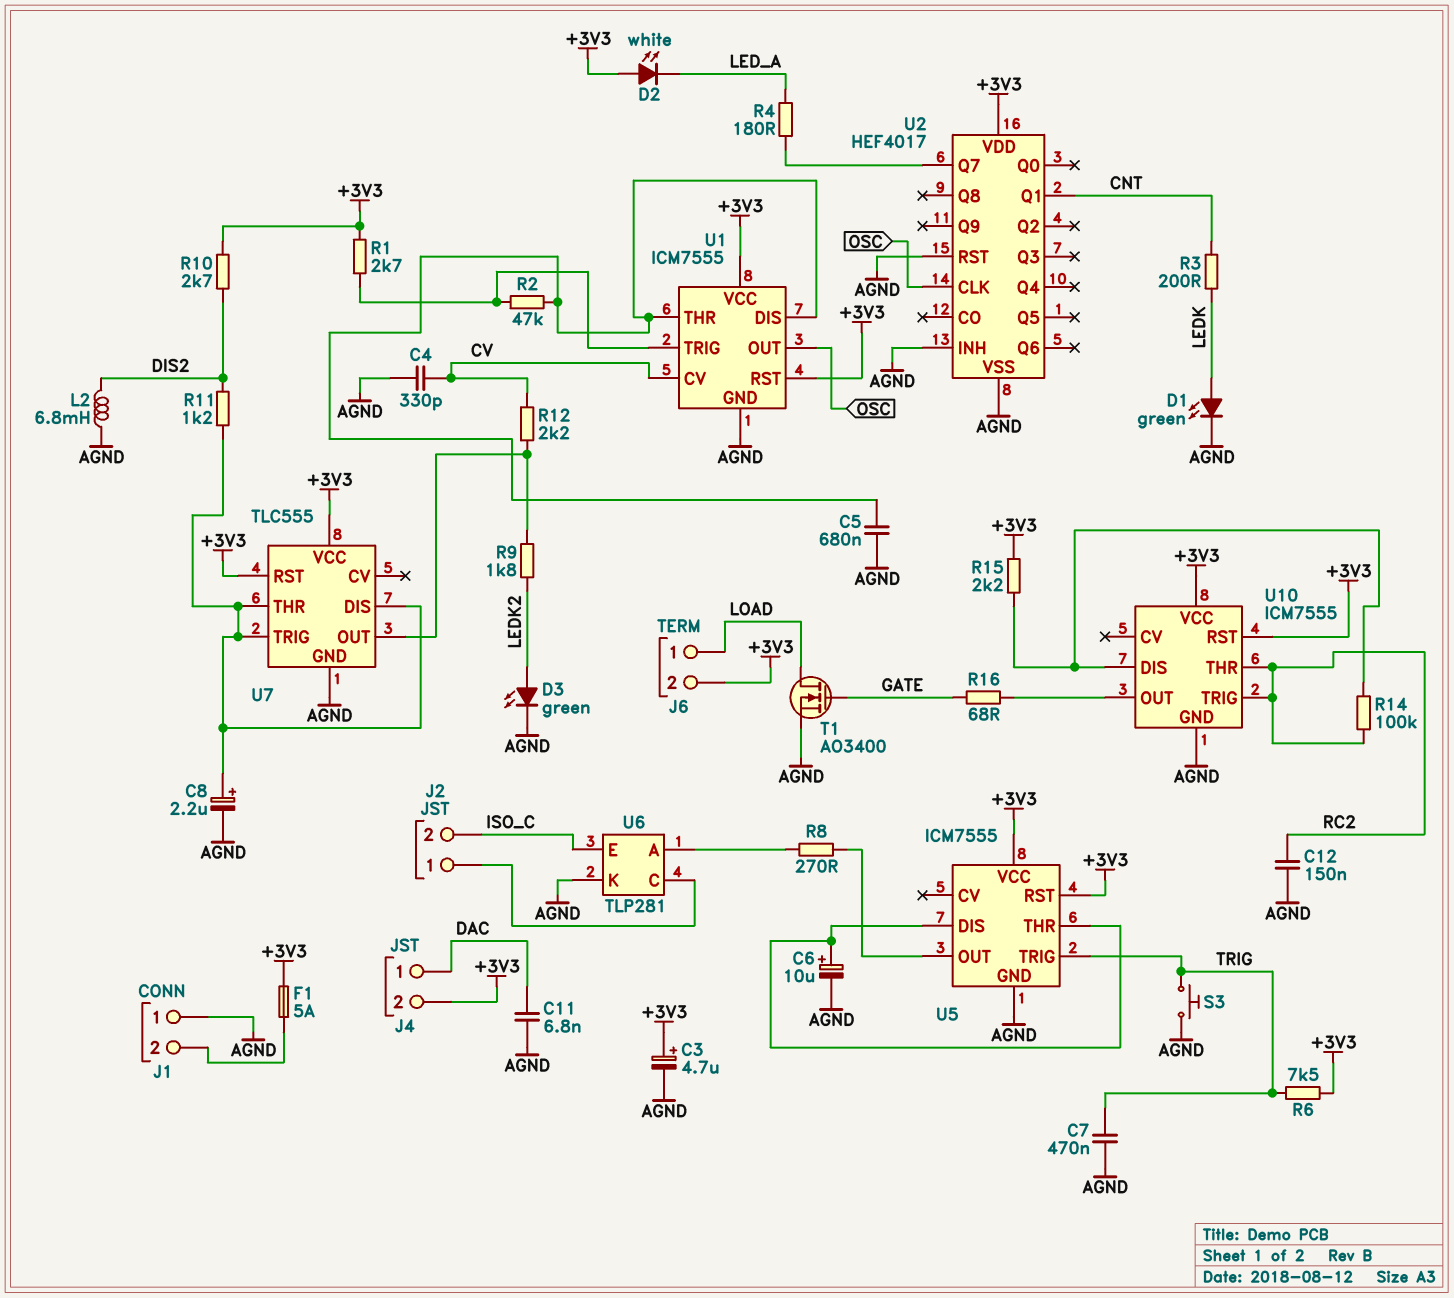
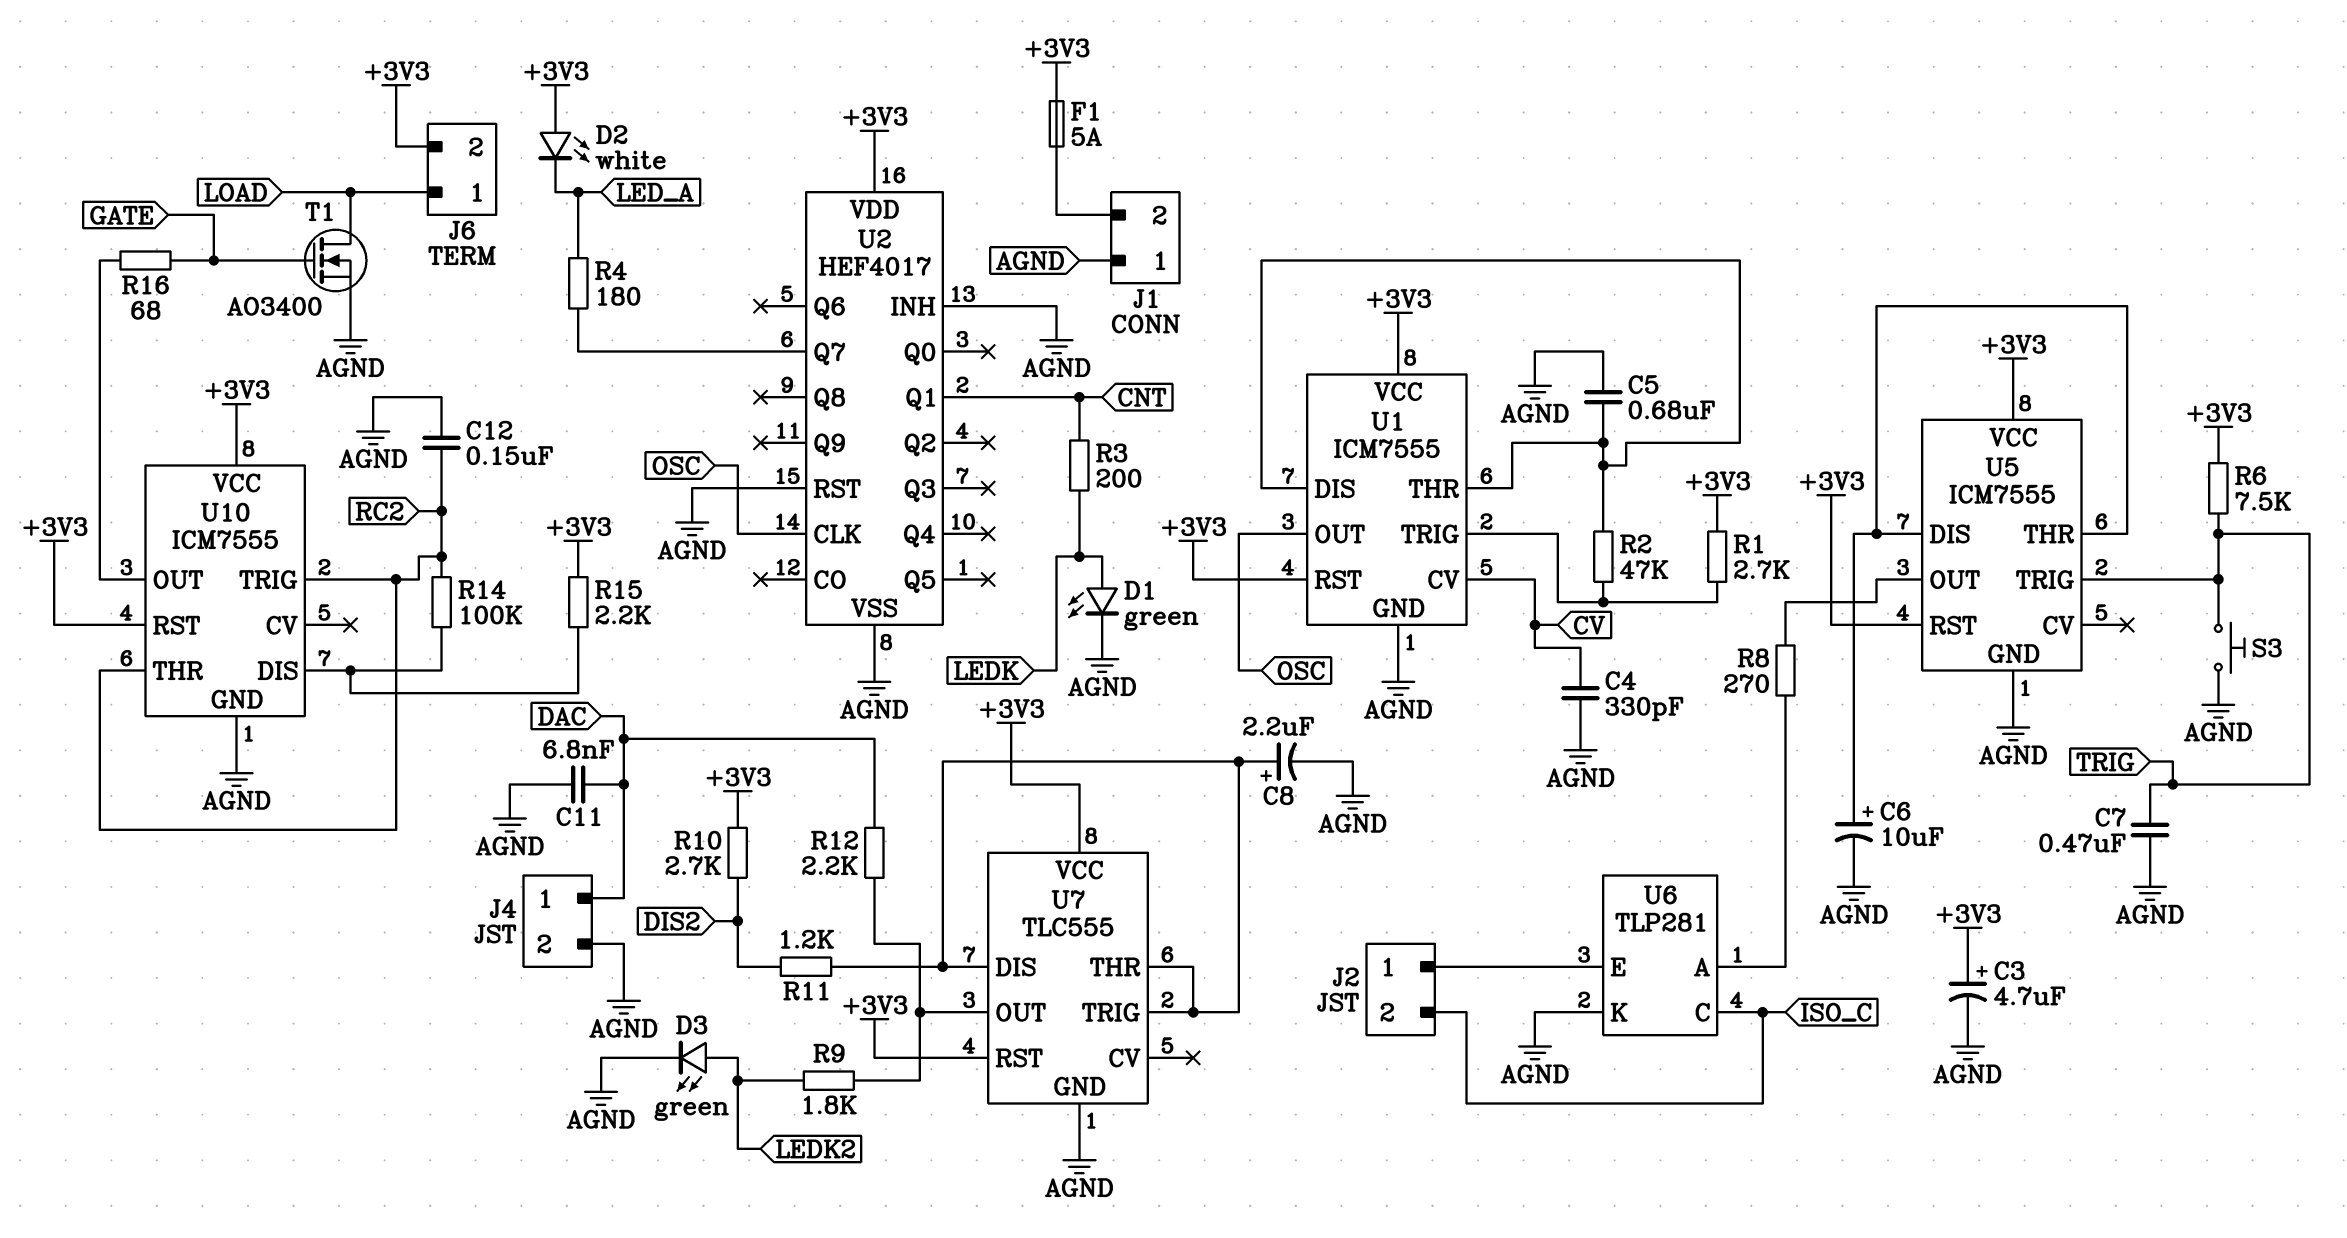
J4 pin 2: +3V3 -> AGND
L2: 6.8mH (AGND, DIS2) -> none
R12: 2.2k (CV, U7/OUT) -> 2.2k (DAC, U7/OUT)
U6 pin C: J2/1 -> ISO_C
U6 pin E: ISO_C -> J2/1

